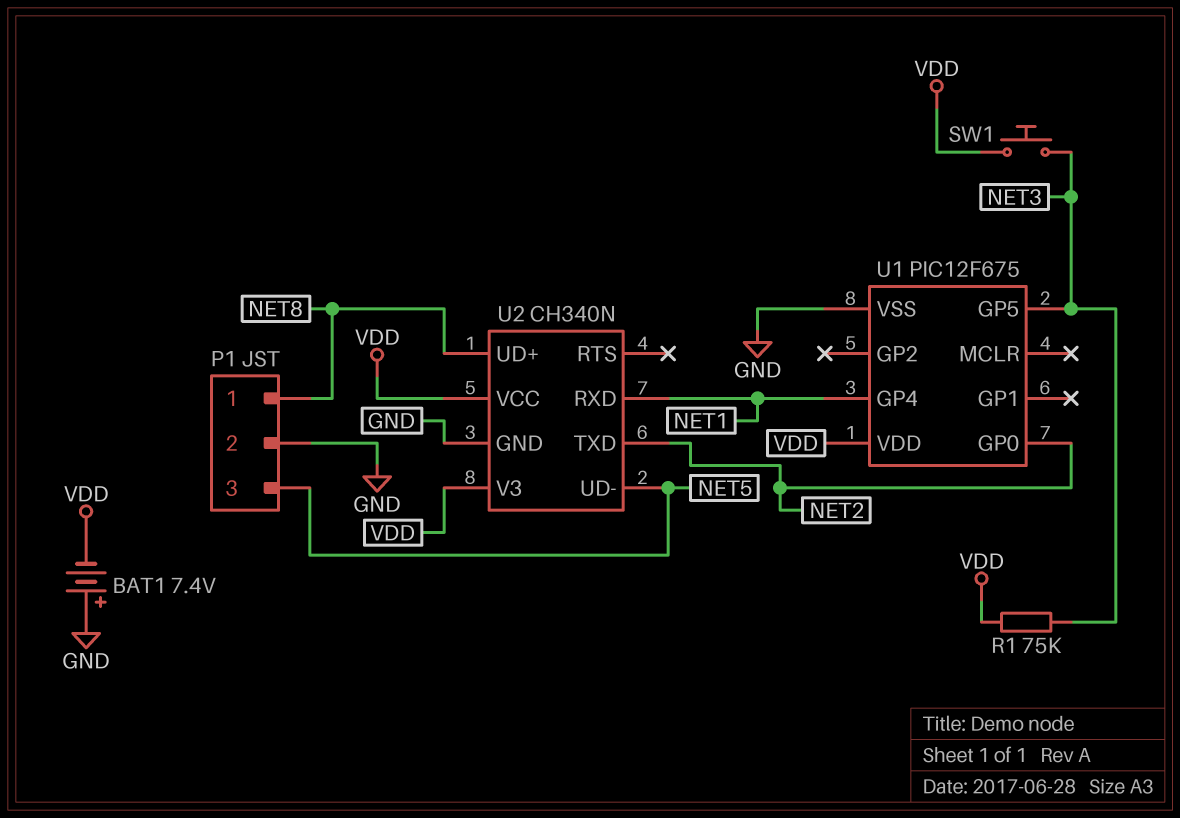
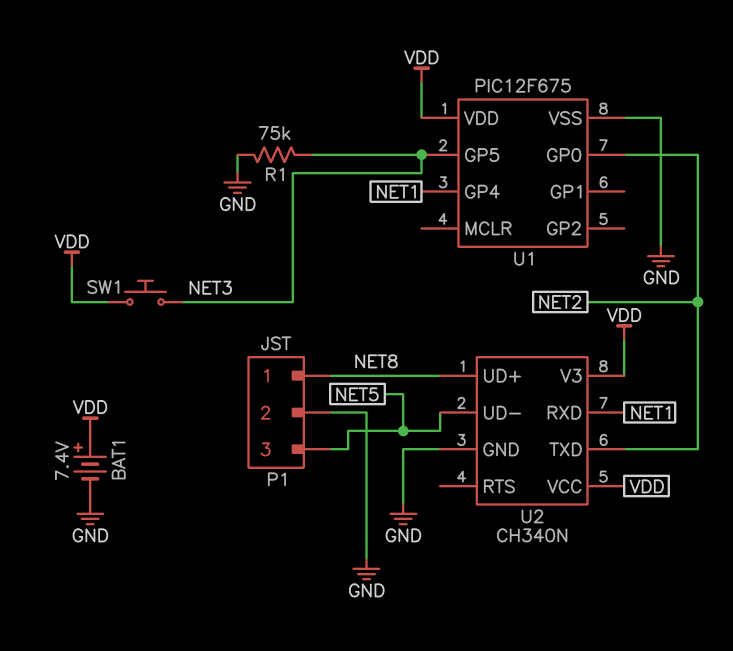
BAT1: 7.4V (plus GND, minus VDD) -> 7.4V (plus VDD, minus GND)
R1: 75k (NET3, VDD) -> 75k (GND, NET3)

